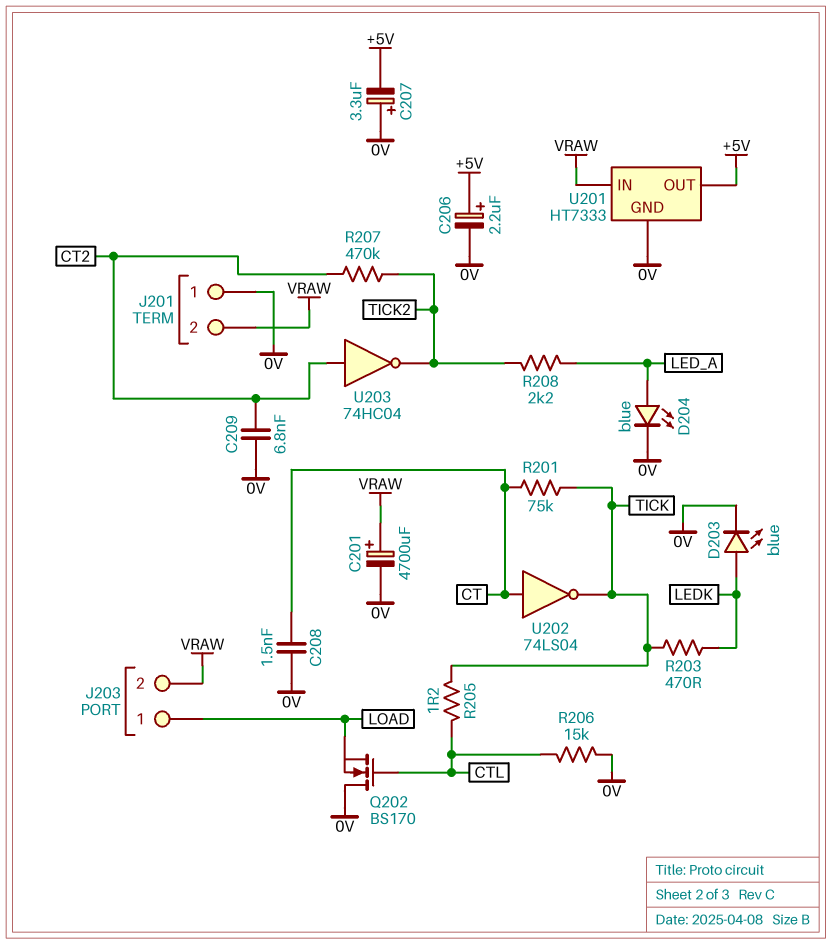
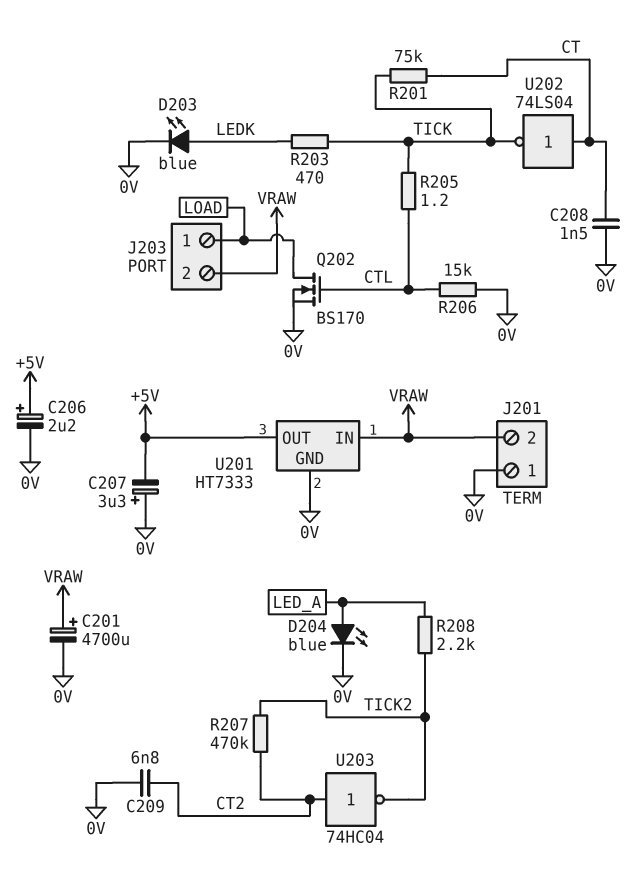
Q202: NMOS BS170 (G CTL, D 0V, S LOAD) -> NMOS BS170 (G CTL, D LOAD, S 0V)

